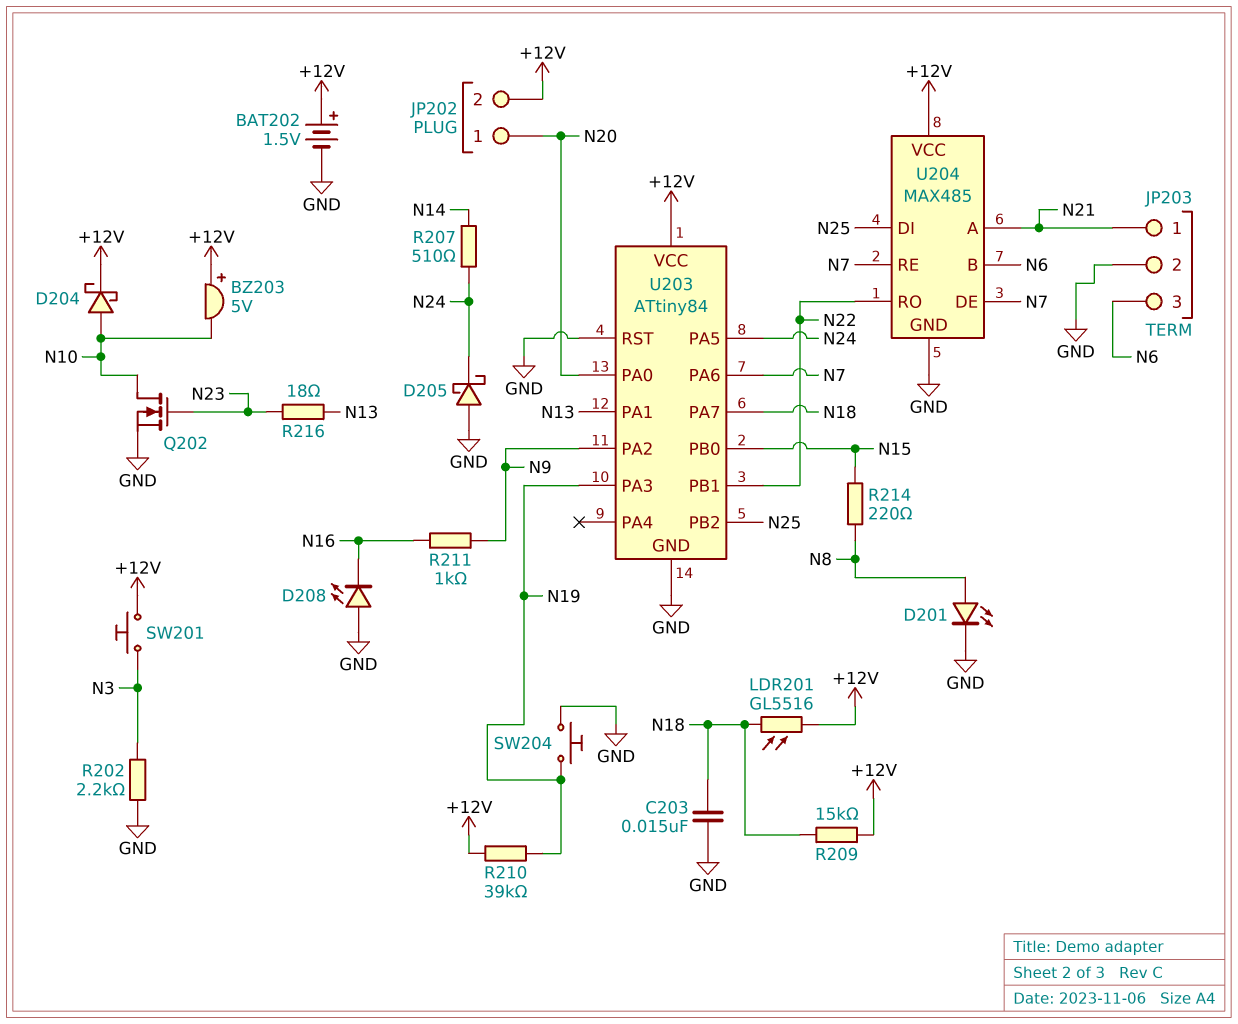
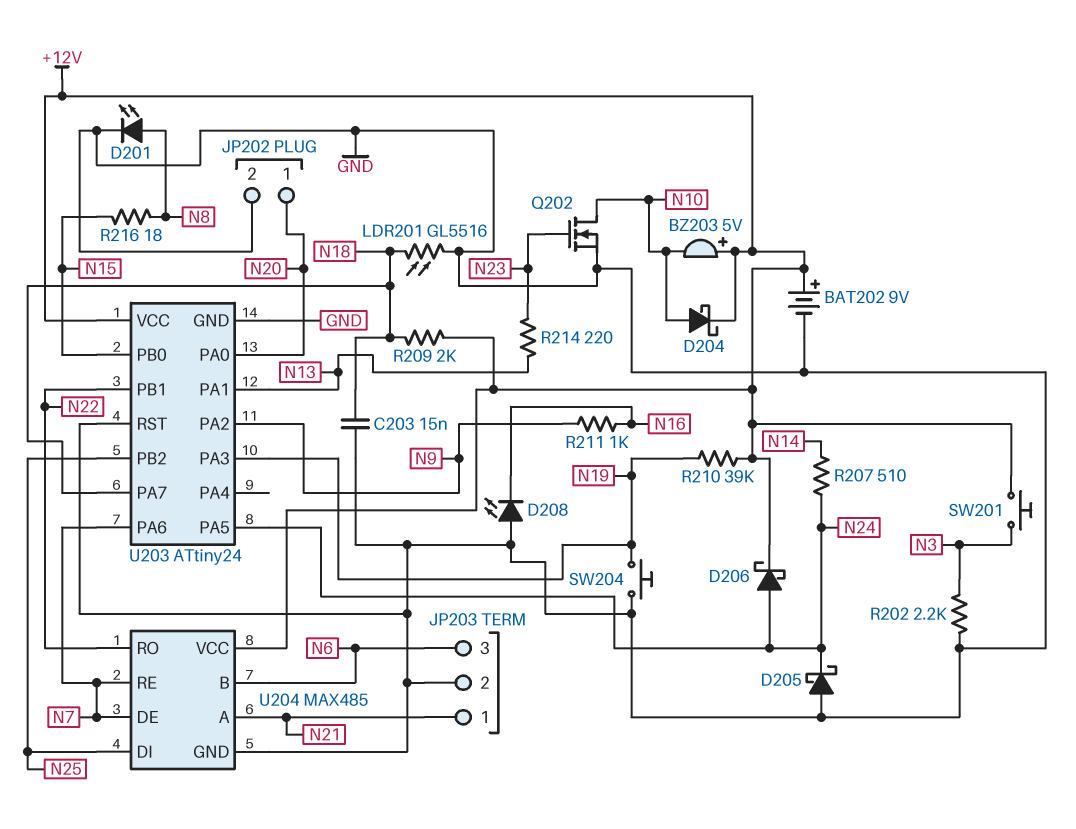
BAT202: 1.5V (plus +12V, minus GND) -> 9V (plus +12V, minus GND)
D206: none -> schottky (A N24, K +12V)
JP202 pin 2: +12V -> GND
LDR201: GL5516 (+12V, N18) -> GL5516 (GND, N18)
R209: 15k (+12V, N18) -> 2k (+12V, N18)
R214: 220 (N8, N15) -> 220 (N13, N23)
R216: 18 (N13, N23) -> 18 (N8, N15)
U203: ATtiny84 -> ATtiny24

